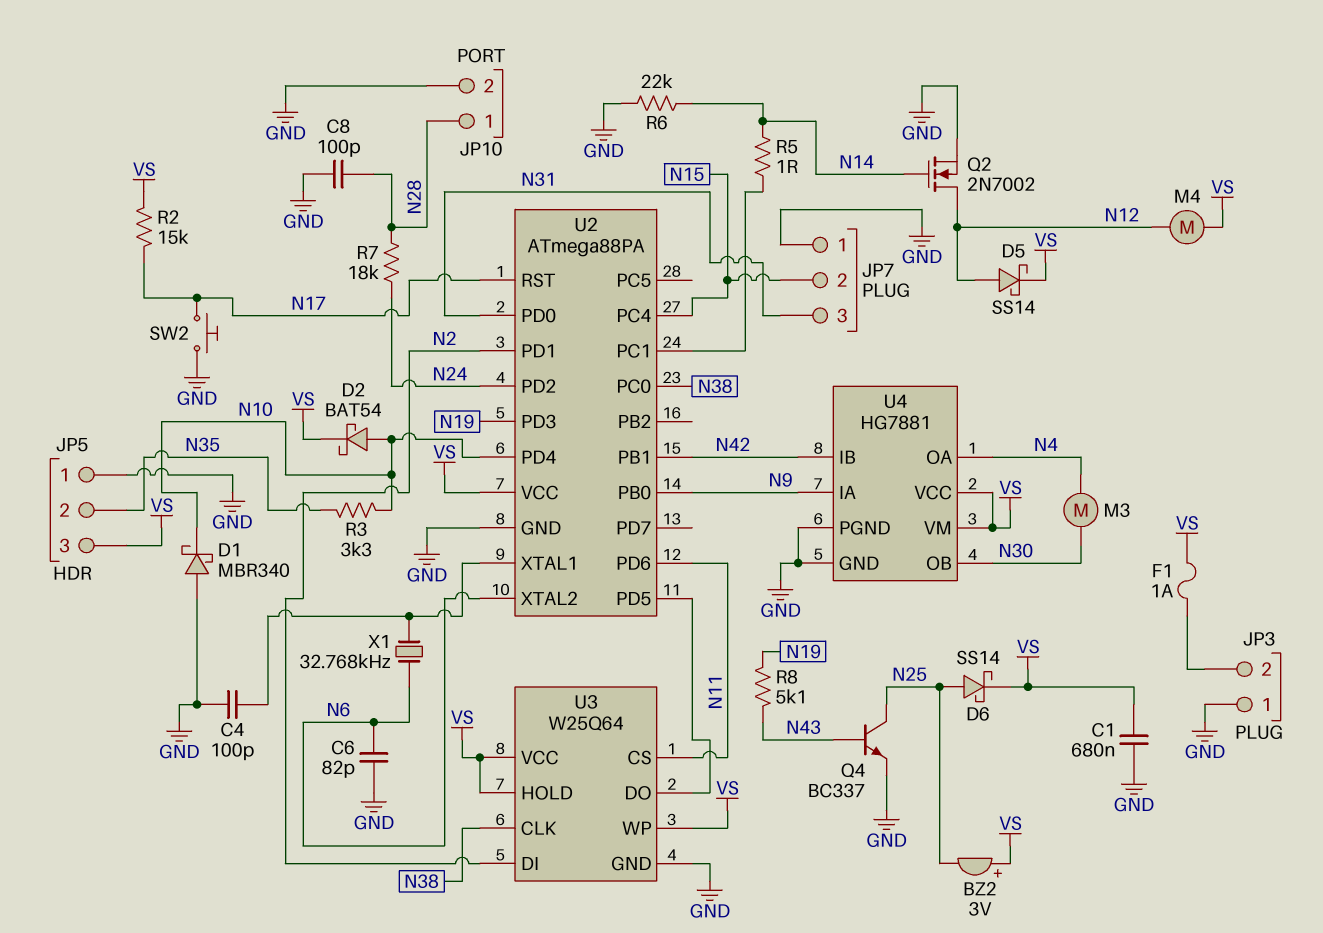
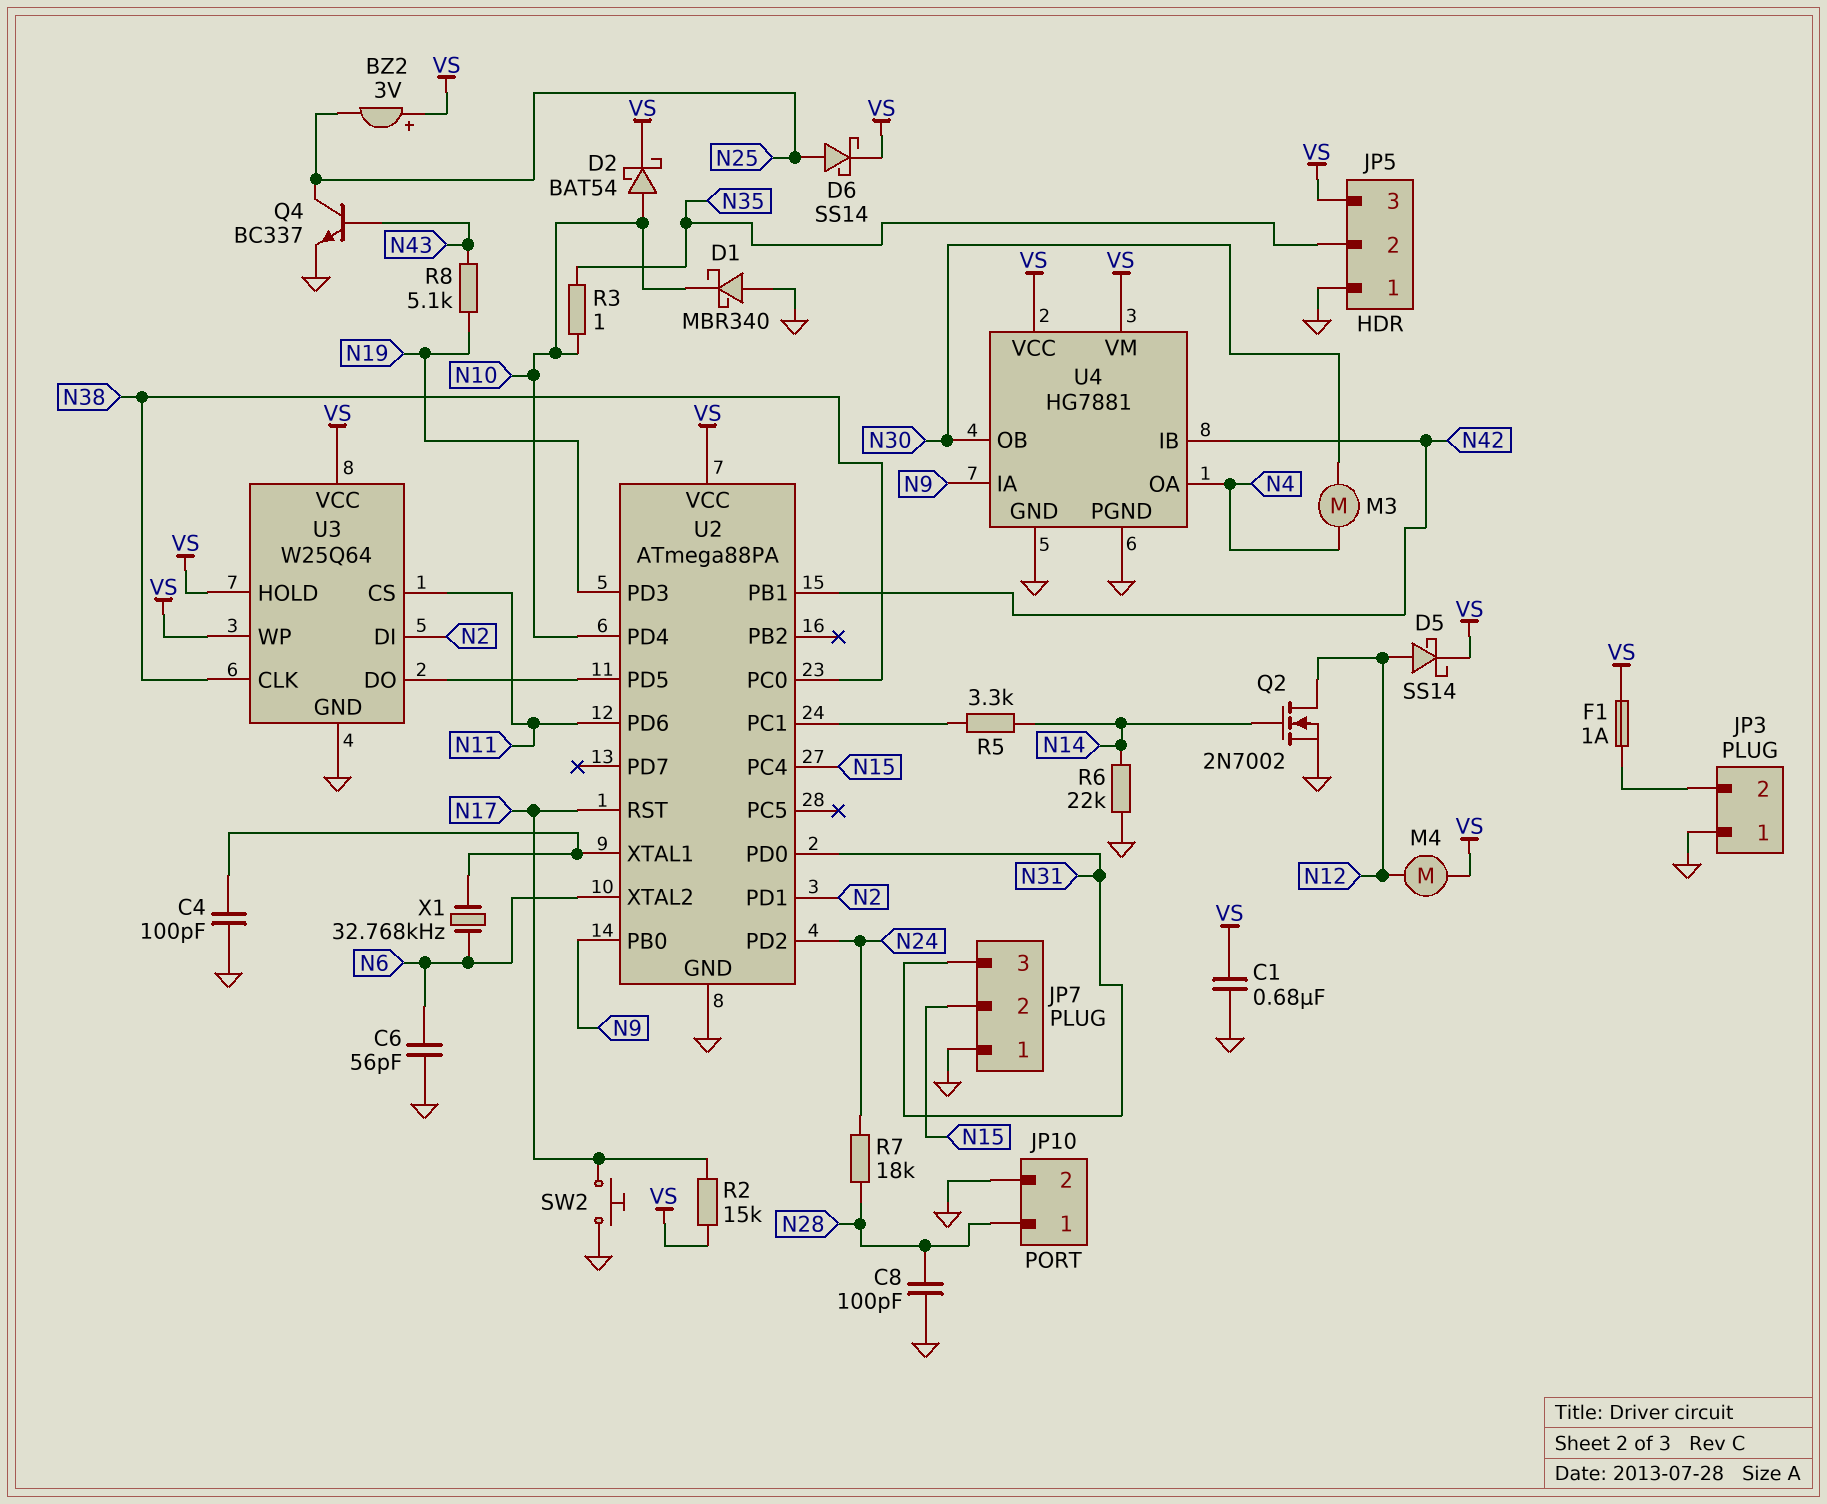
C6: 82pF (GND, N6) -> 56pF (GND, N6)
R3: 3.3k (N10, N35) -> 1 (N10, N35)
R5: 1 (N14, U2/PC1) -> 3.3k (N14, U2/PC1)

